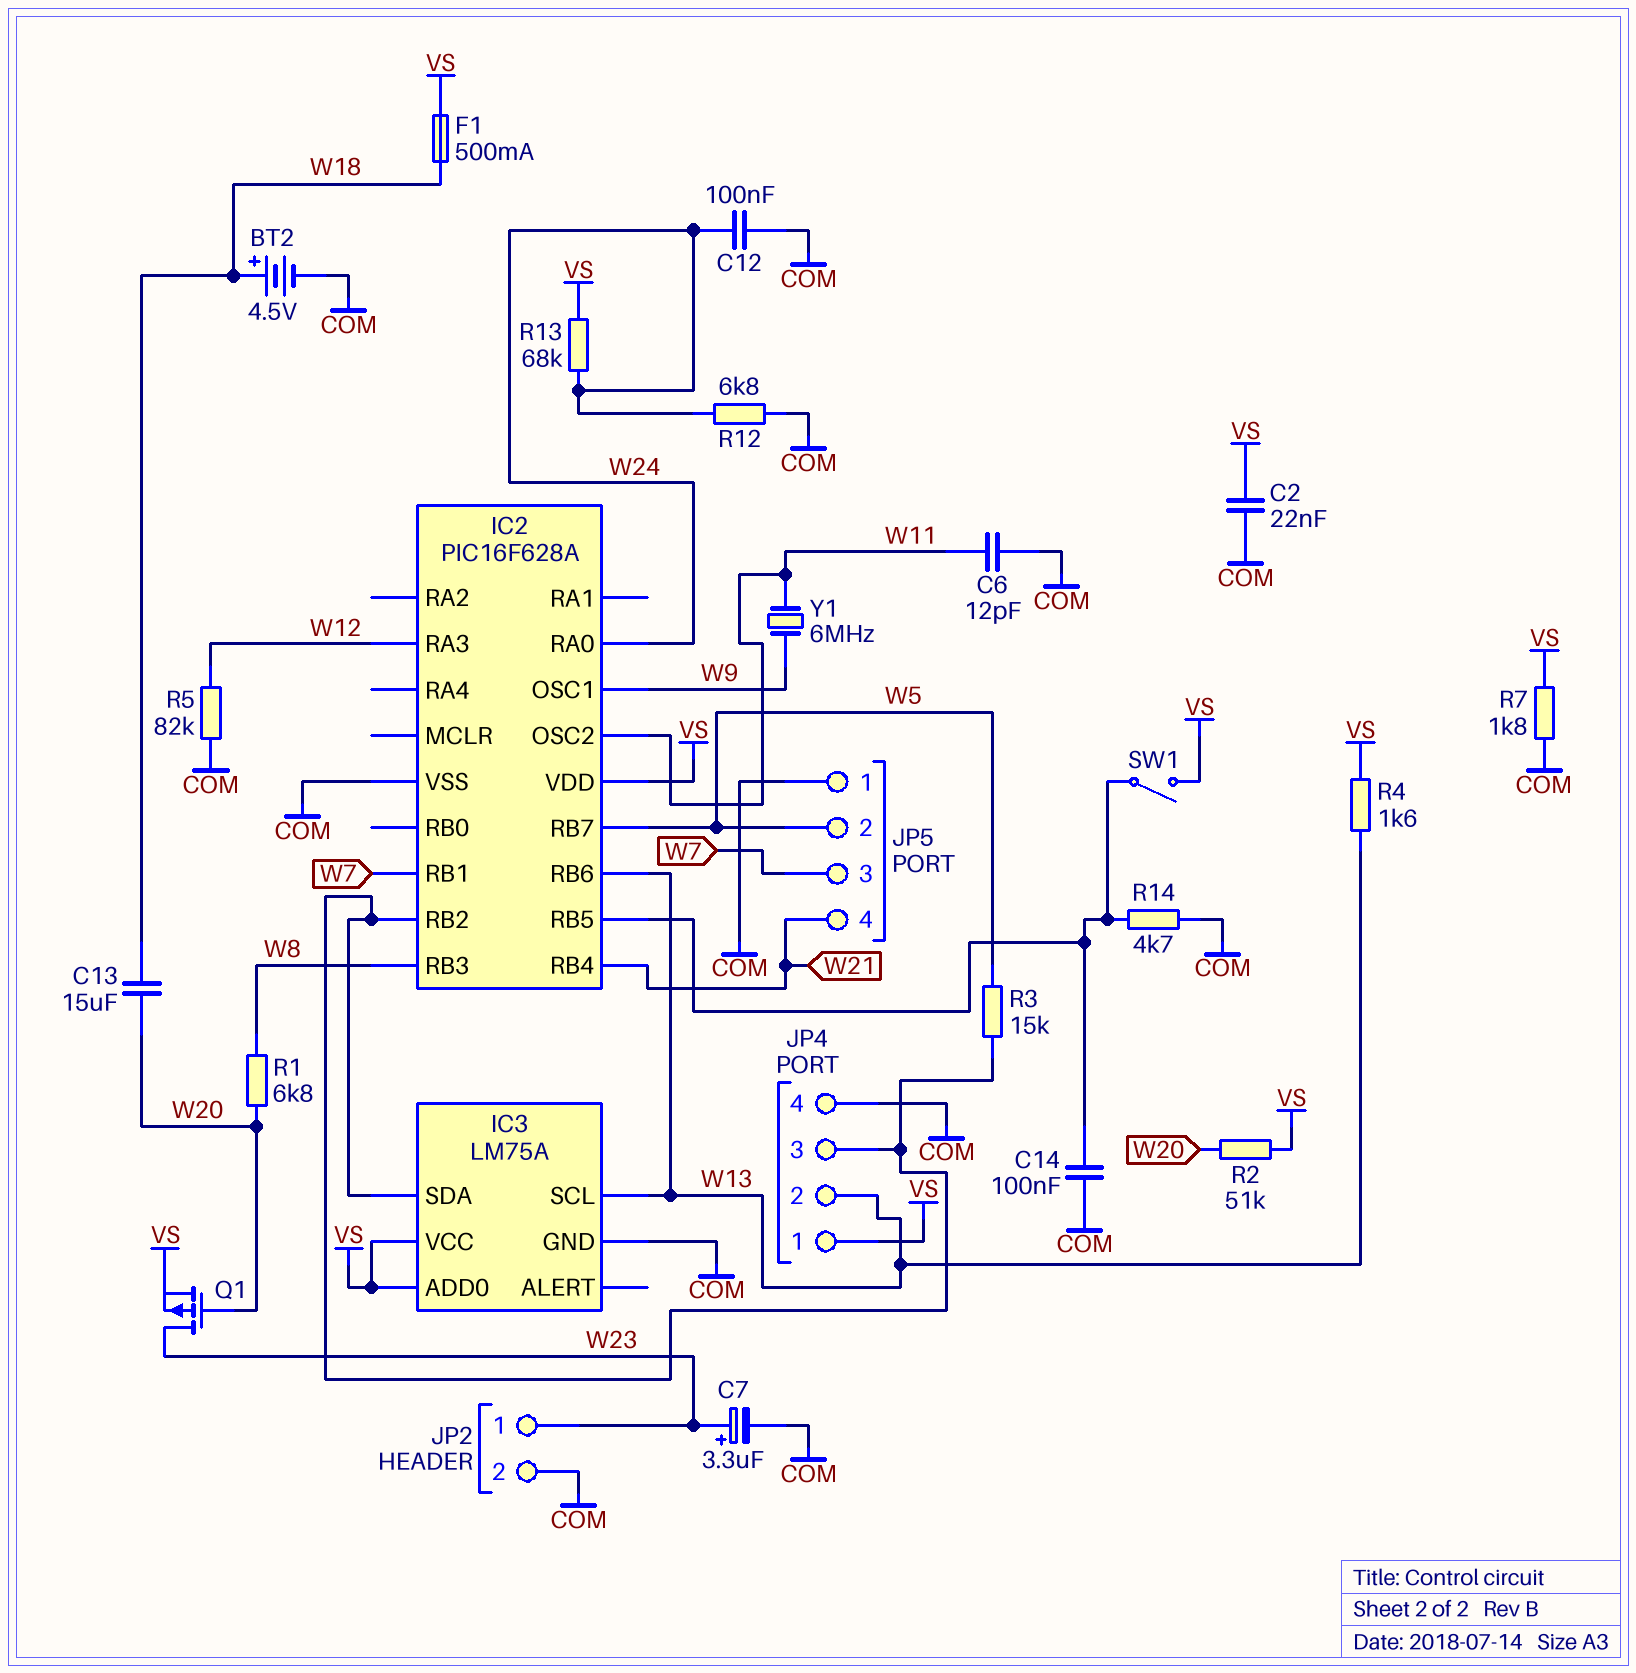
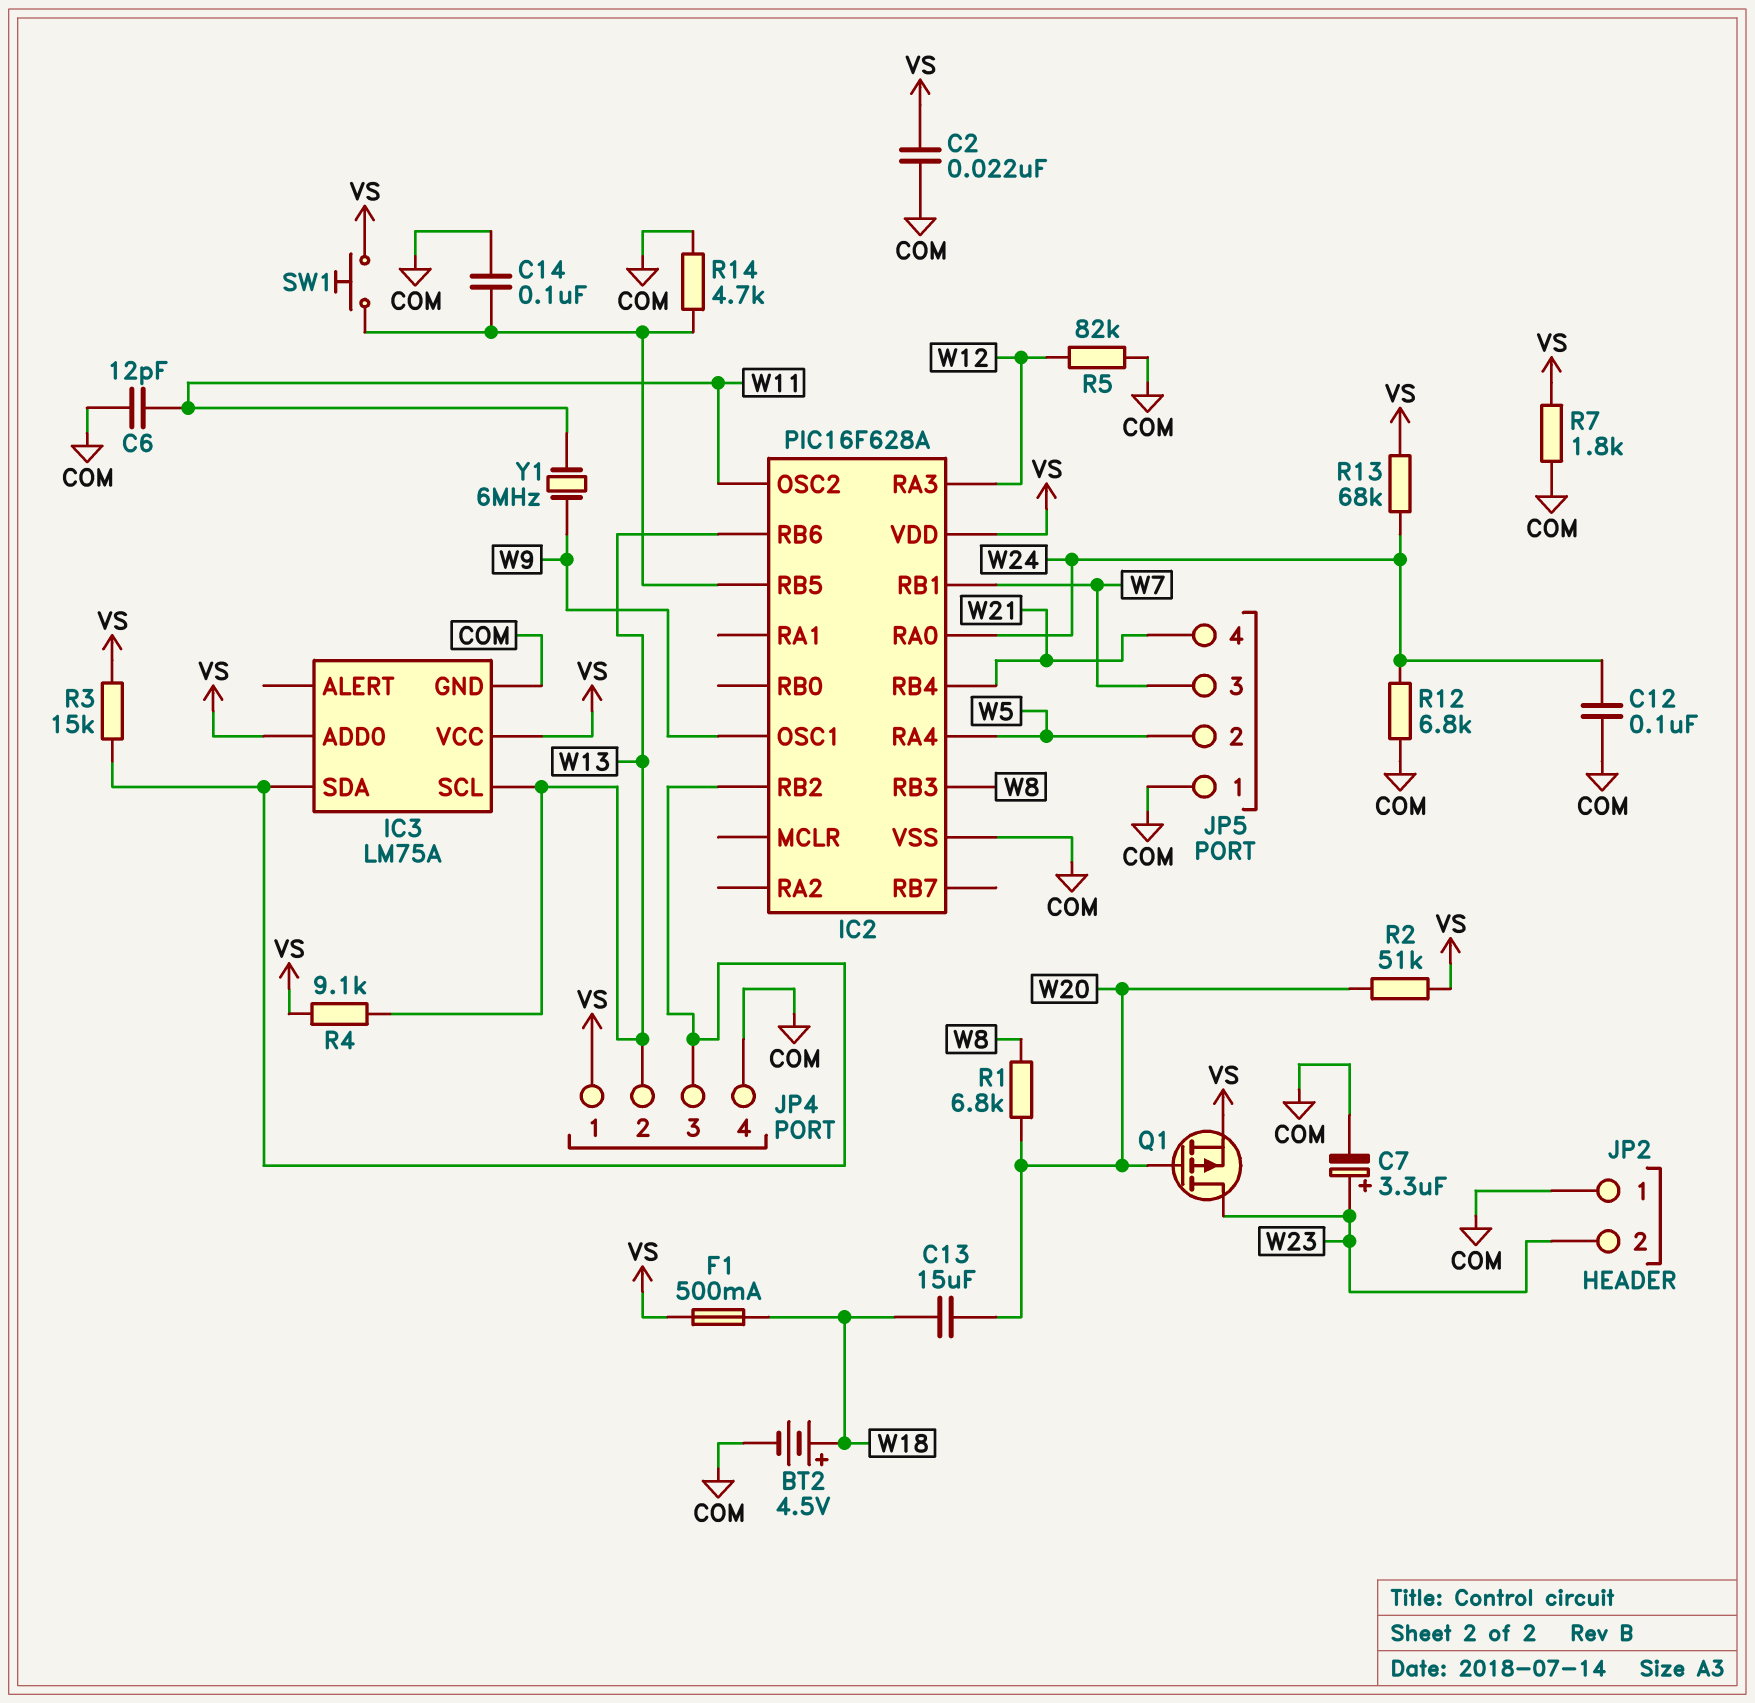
IC2 pin RA4: none -> W5
IC2 pin RB7: W5 -> none
JP2 pin 1: W23 -> COM
JP2 pin 2: COM -> W23
R3: 15k (IC2/RB2, W5) -> 15k (IC2/RB2, VS)
R4: 1.6k (VS, W13) -> 9.1k (VS, W13)
SW1: switch (IC2/RB5, VS) -> button (IC2/RB5, VS)

